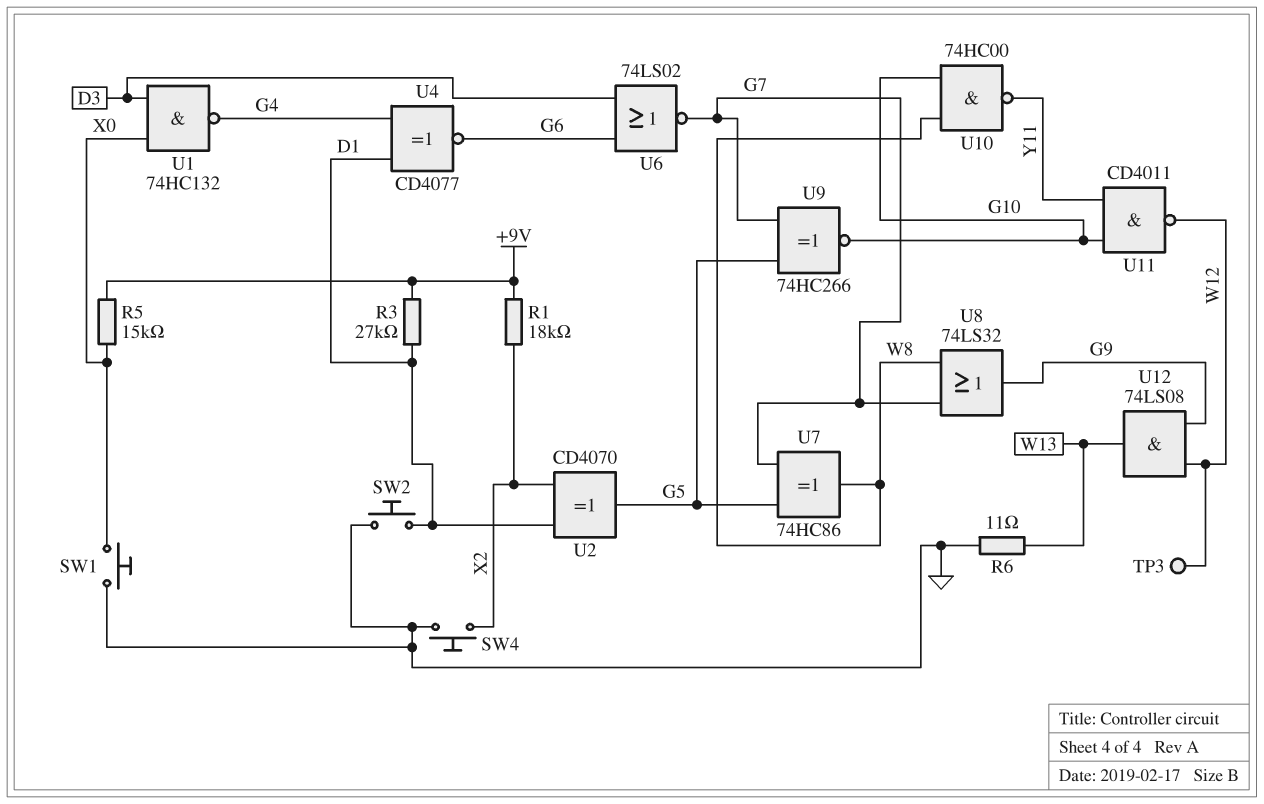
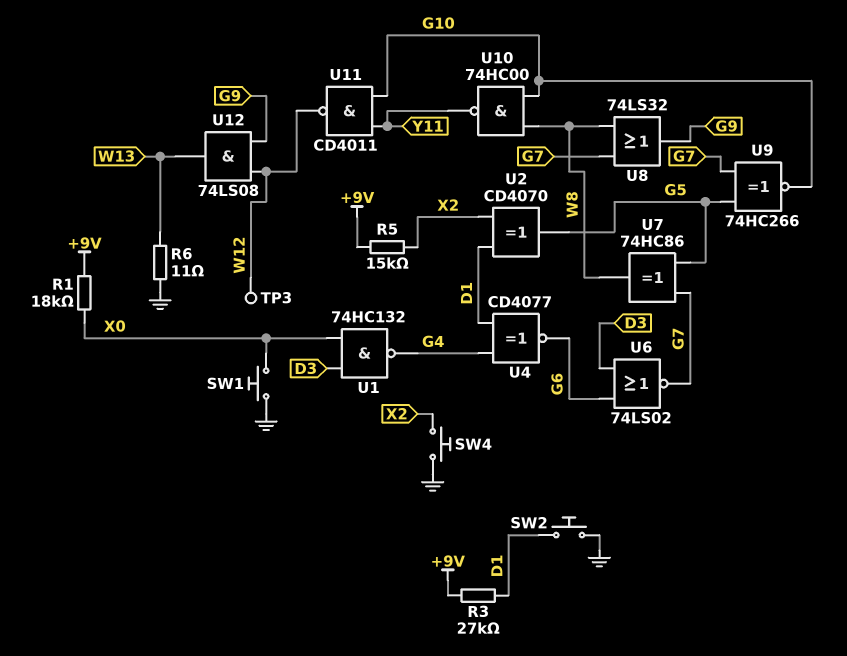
R1: 18k (+9V, X2) -> 18k (+9V, X0)
R5: 15k (+9V, X0) -> 15k (+9V, X2)

